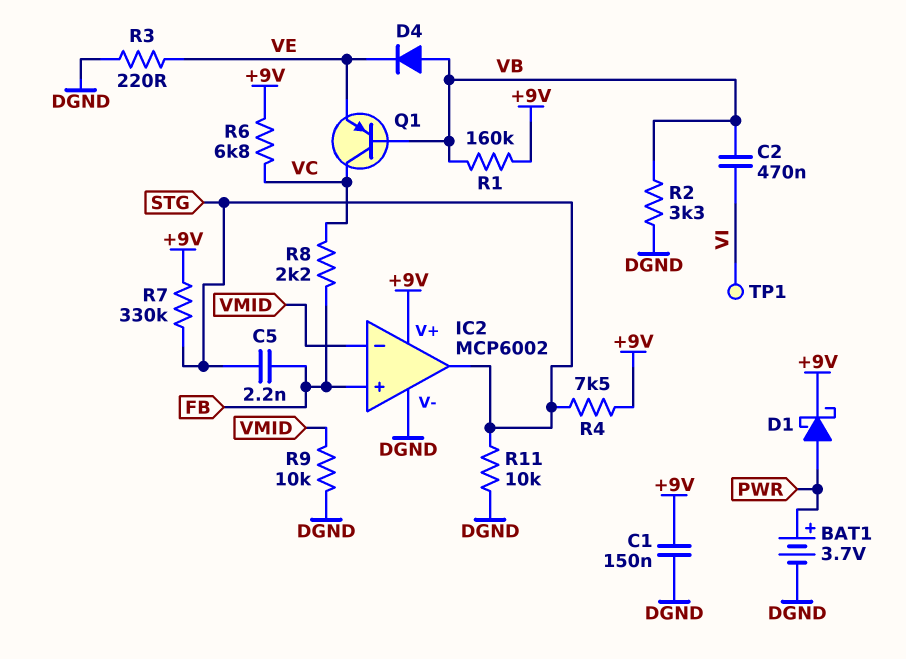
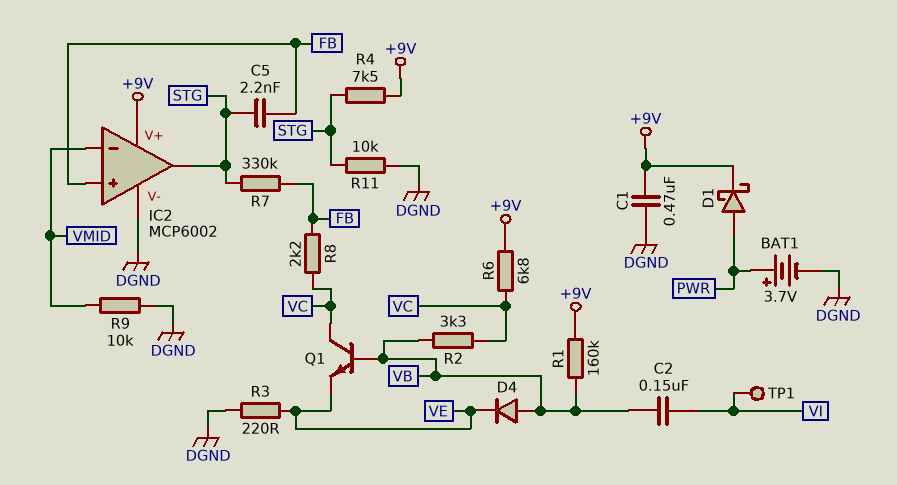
C1: 150nF (+9V, DGND) -> 470nF (+9V, DGND)
C2: 470nF (VB, VI) -> 150nF (VB, VI)
Q1: PNP (B VB, C VC, E VE) -> NPN (B VB, C VC, E VE)
R2: 3.3k (DGND, VB) -> 3.3k (VB, VC)
R7: 330k (+9V, STG) -> 330k (FB, STG)

